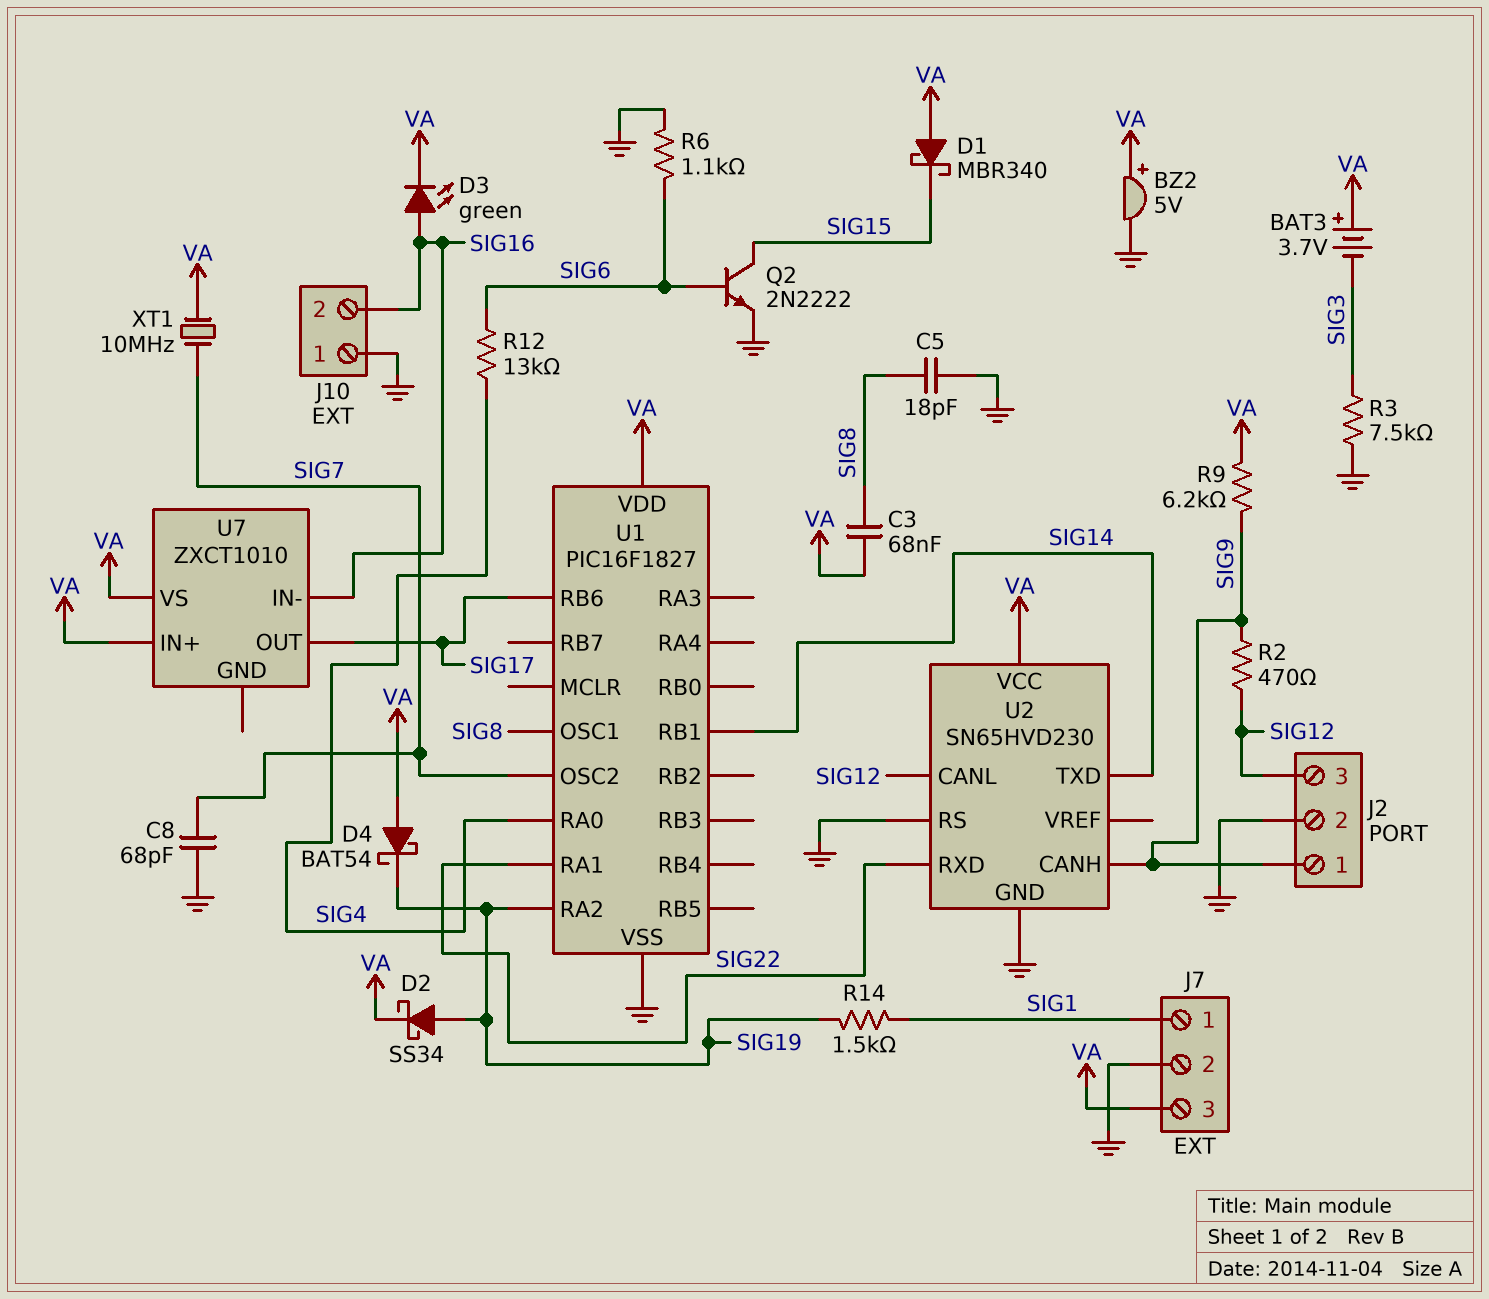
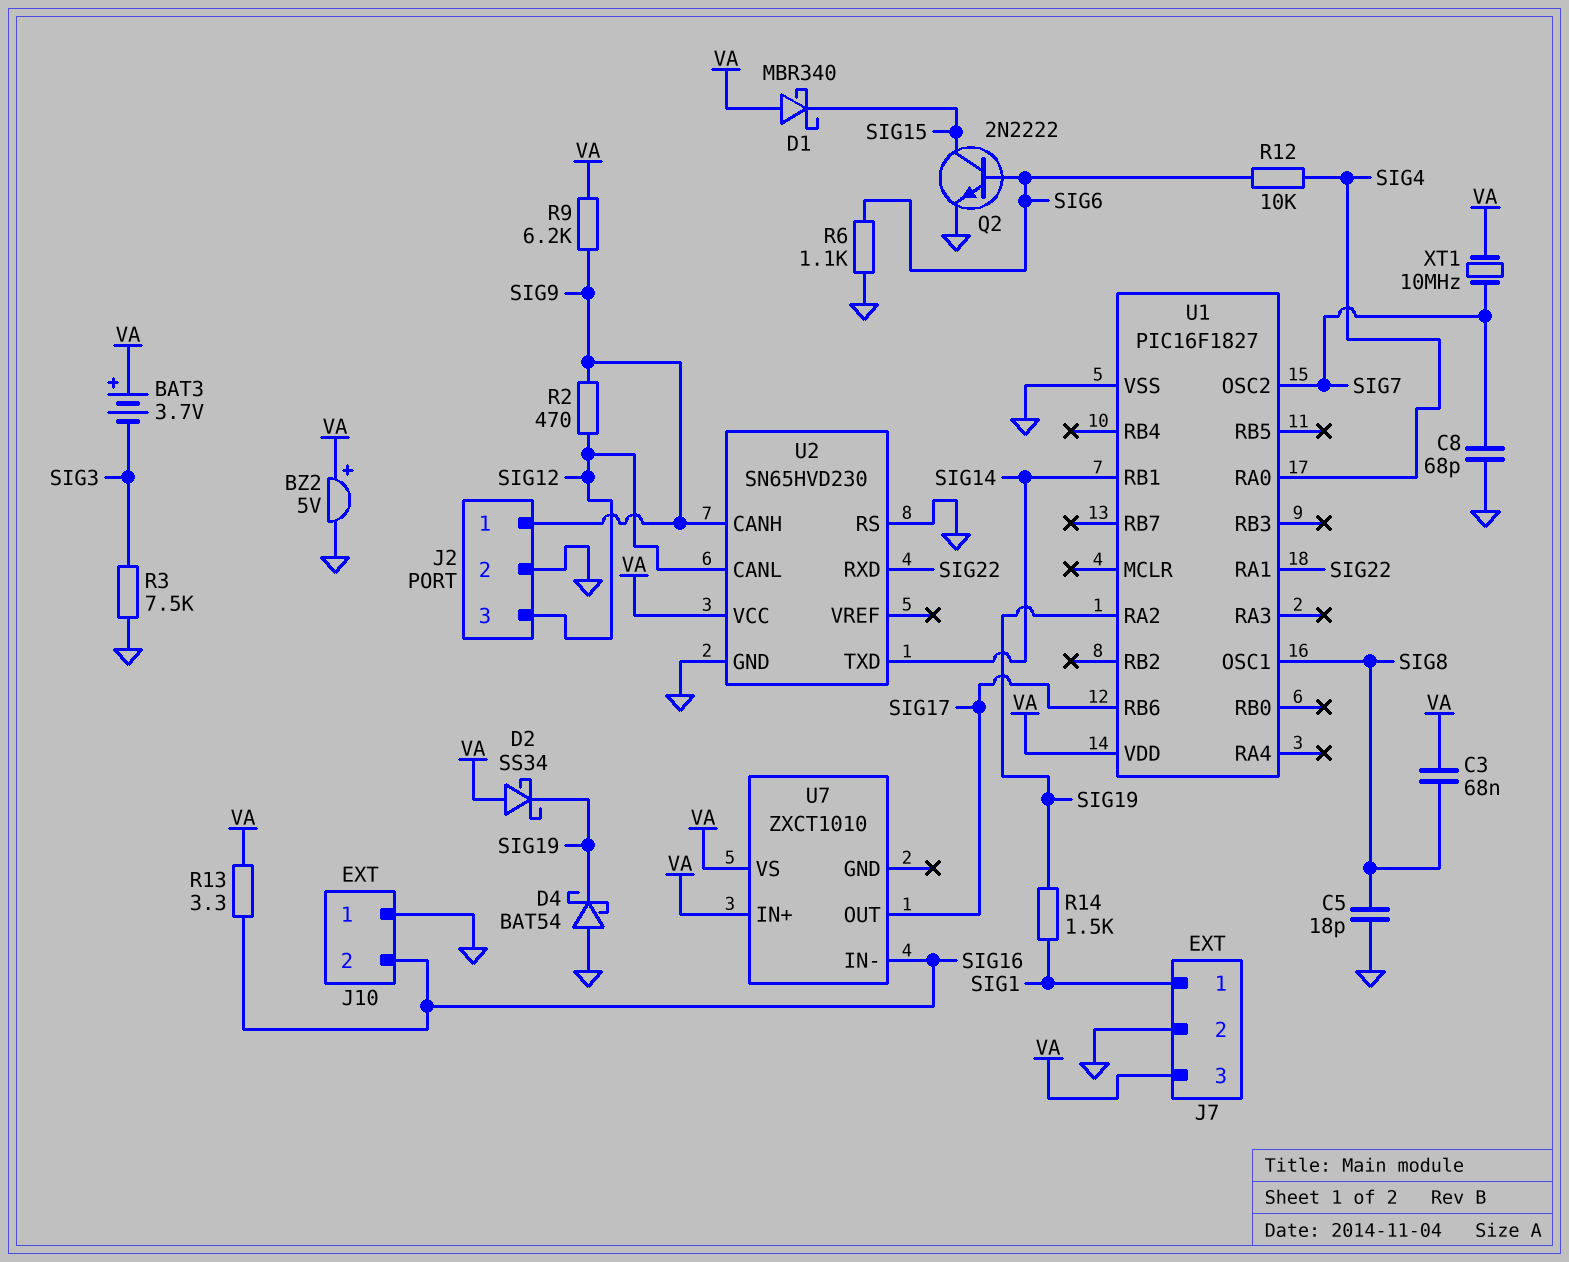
D2: schottky SS34 (A SIG19, K VA) -> schottky SS34 (A VA, K SIG19)
D3: LED green (A SIG16, K VA) -> none
D4: schottky BAT54 (A VA, K SIG19) -> schottky BAT54 (A GND, K SIG19)
R12: 13k (SIG4, SIG6) -> 10k (SIG4, SIG6)
R13: none -> 3.3 (SIG16, VA)

